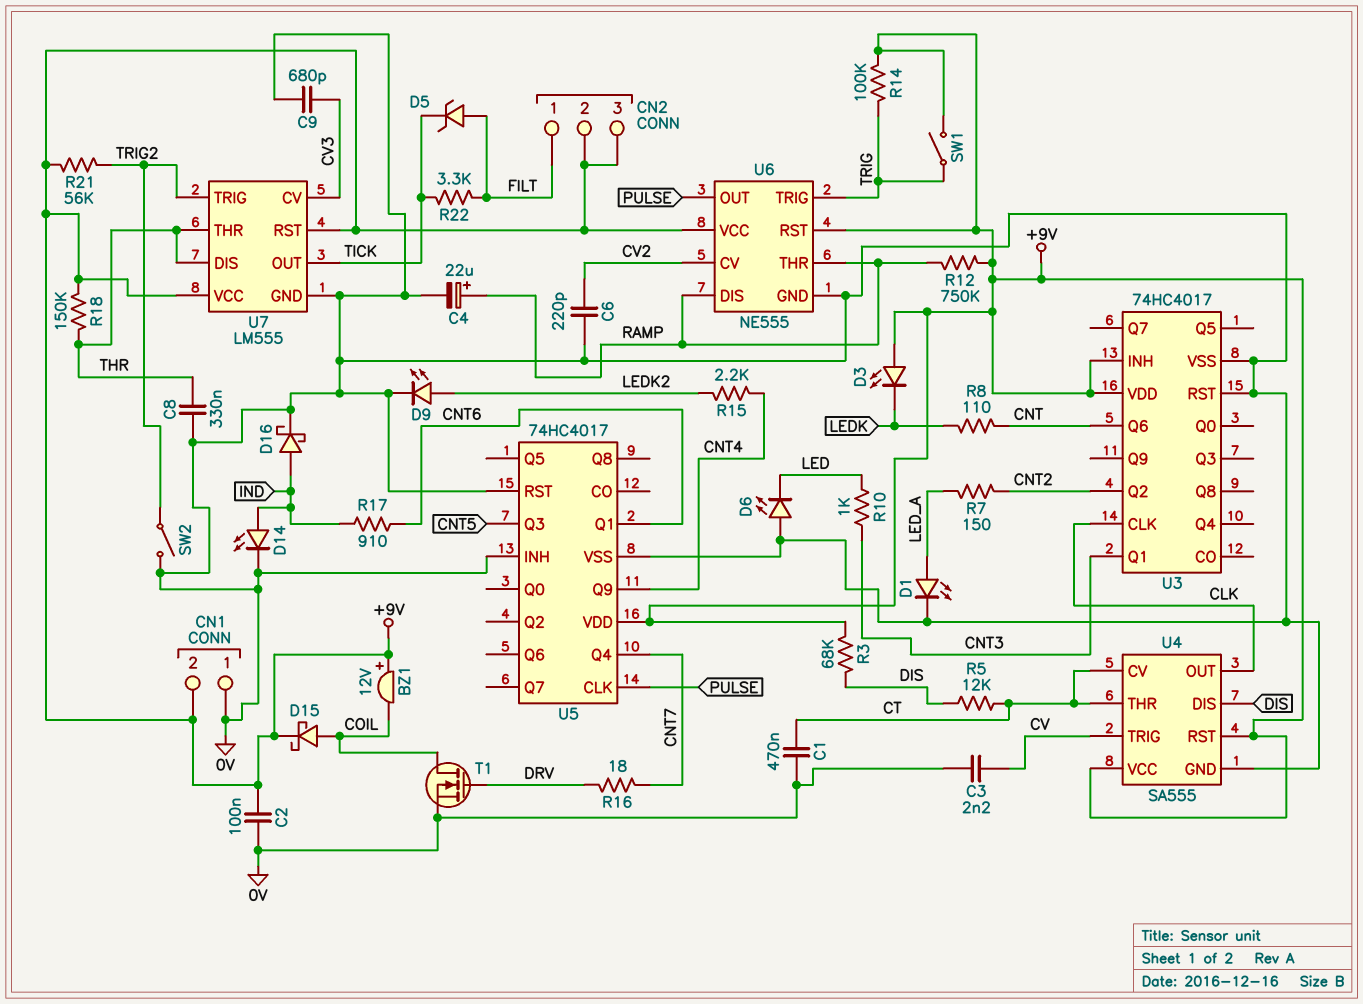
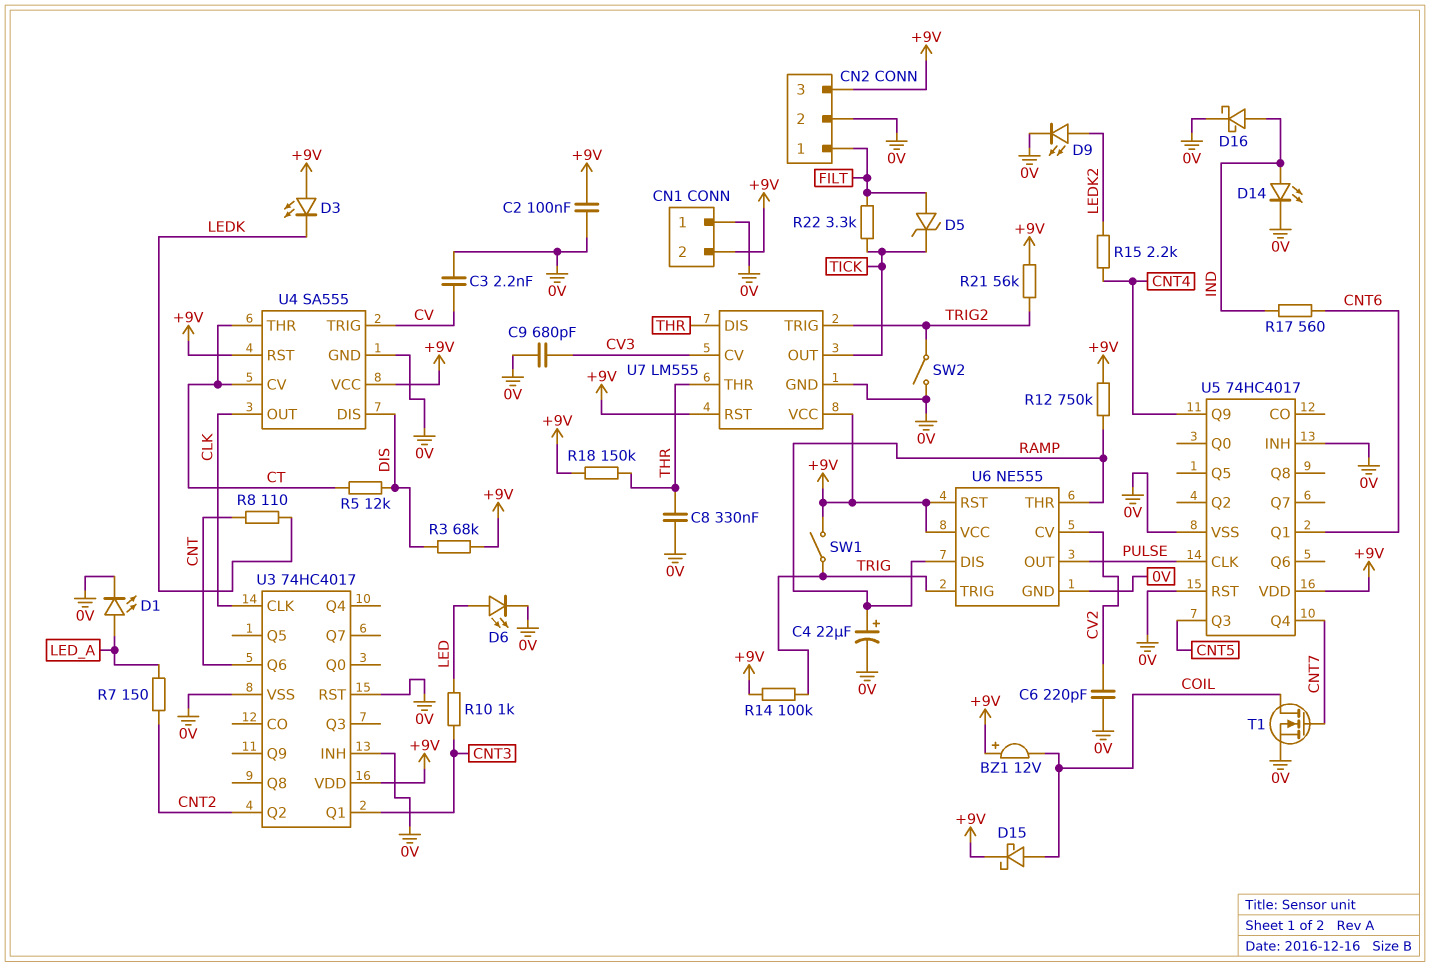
C1: 470nF (0V, CT) -> none
CN2 pin 2: +9V -> 0V
D6: LED (A 0V, K LED) -> LED (A LED, K 0V)
R16: 18 (CNT7, DRV) -> none
R17: 910 (CNT6, IND) -> 560 (CNT6, IND)
T1: NMOS (G DRV, D COIL, S 0V) -> NMOS (G CNT7, D COIL, S 0V)
U3 pin INH: +9V -> 0V

